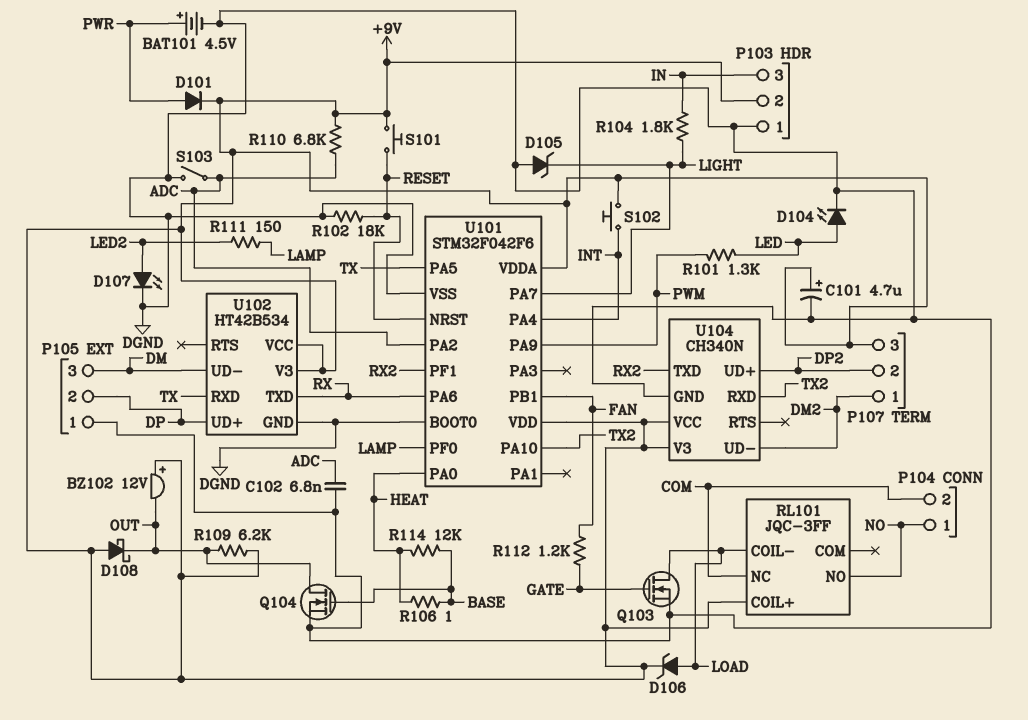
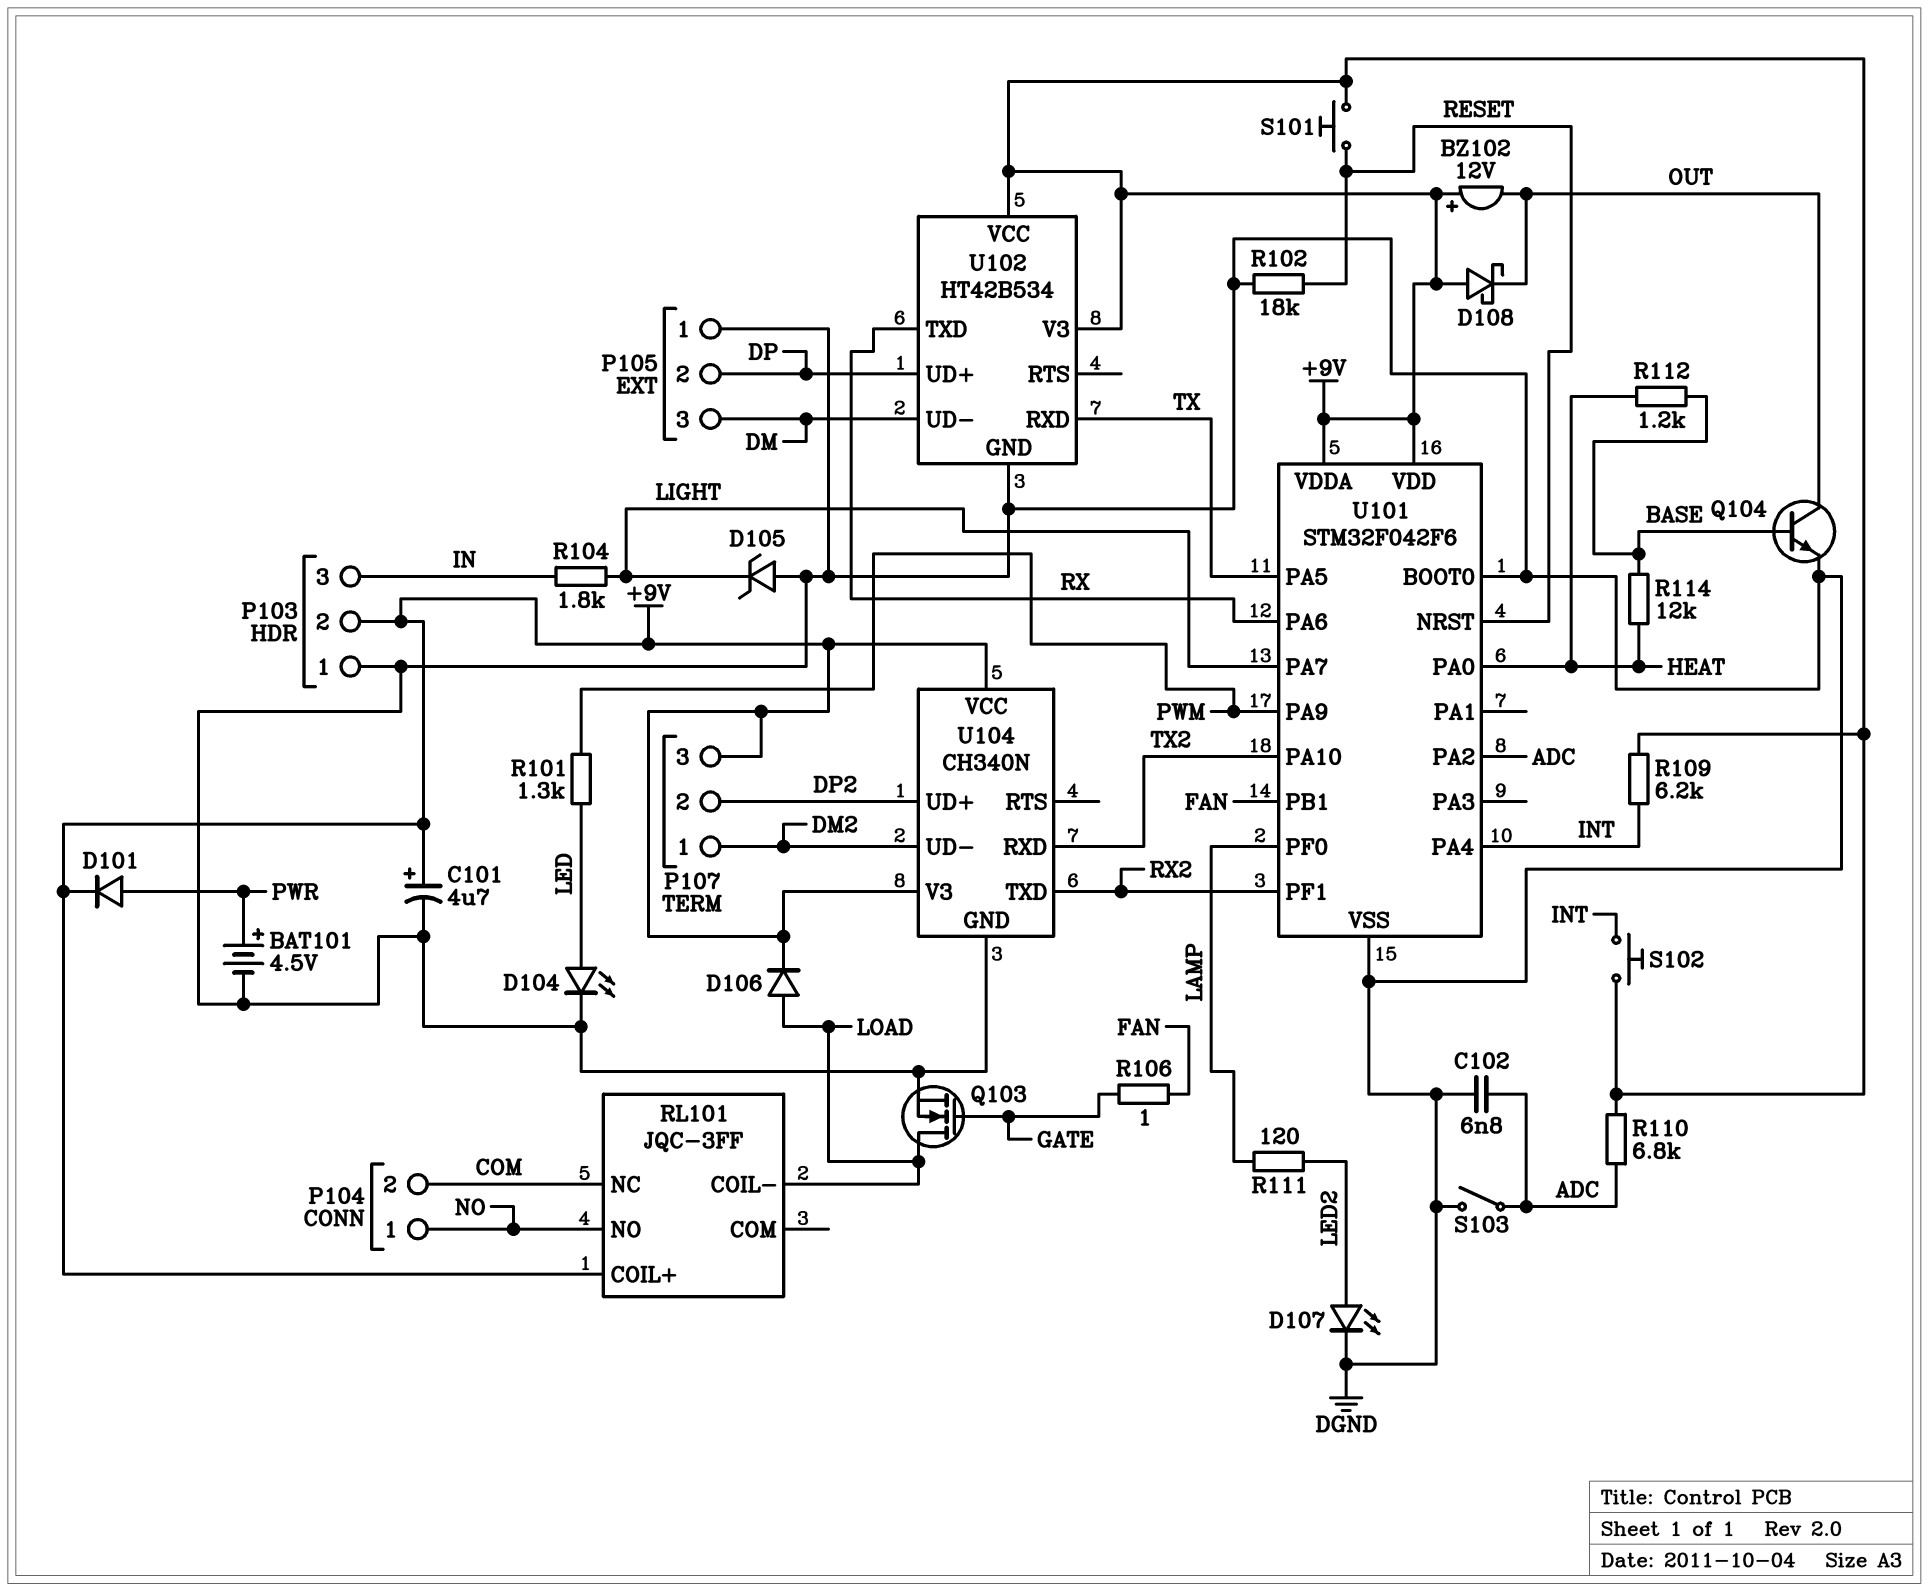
D106: zener (A LOAD, K +9V) -> diode (A LOAD, K +9V)
Q104: NMOS (G BASE, D OUT, S DGND) -> NPN (B BASE, C OUT, E DGND)
R106: 1 (BASE, HEAT) -> 1 (FAN, GATE)
R109: 6.2k (+9V, OUT) -> 6.2k (+9V, INT)
R111: 150 (LAMP, LED2) -> 120 (LAMP, LED2)
R112: 1.2k (FAN, GATE) -> 1.2k (BASE, HEAT)

